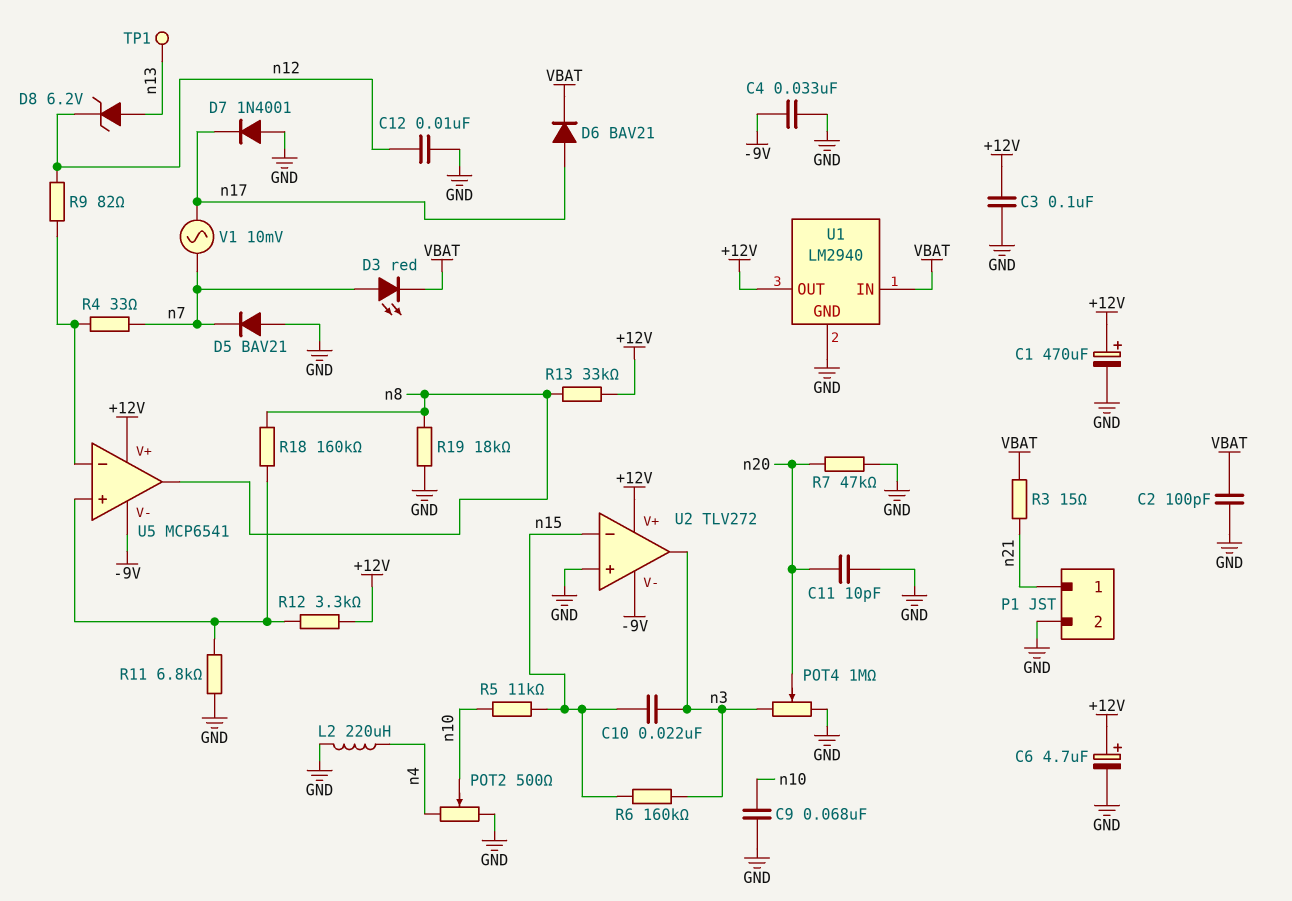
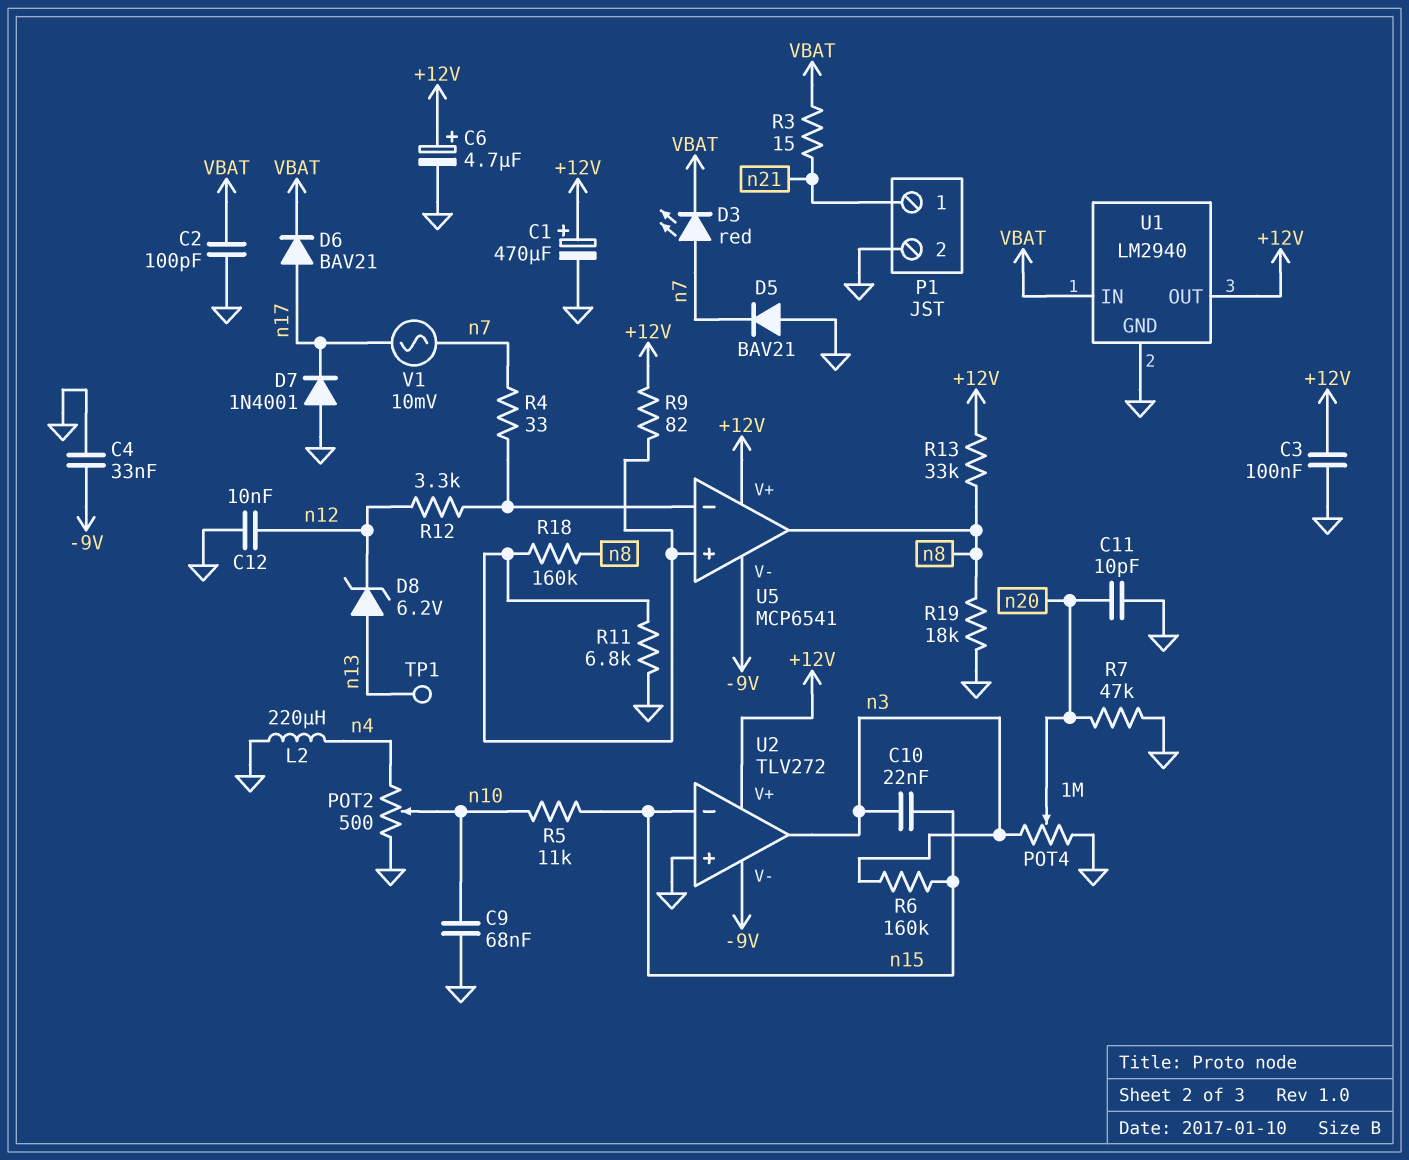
R9: 82 (U5/in-, n12) -> 82 (+12V, U5/in+)
R12: 3.3k (+12V, U5/in+) -> 3.3k (U5/in-, n12)

